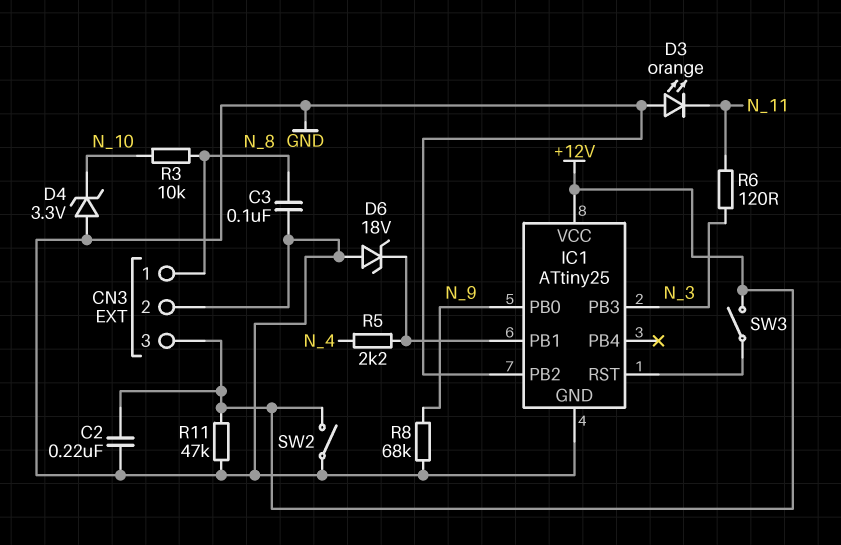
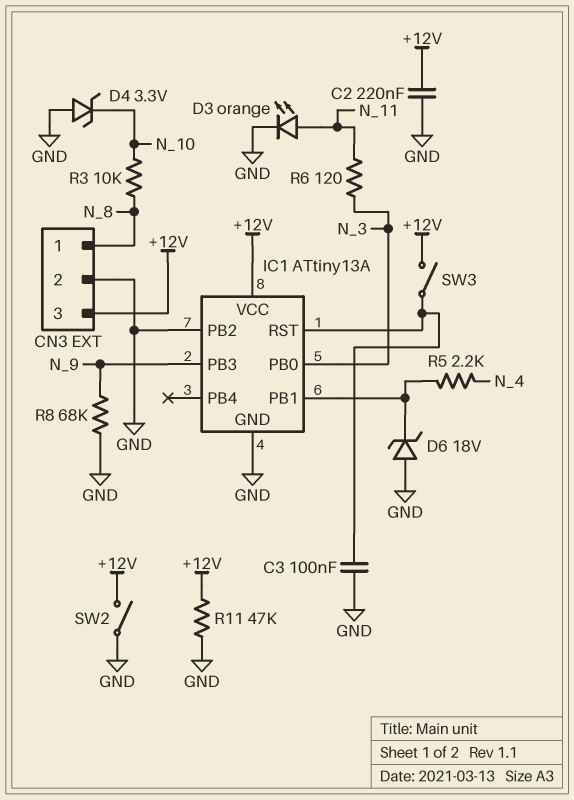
C3: 100nF (GND, N_8) -> 100nF (GND, IC1/RST)
D3: LED orange (A GND, K N_11) -> LED orange (A N_11, K GND)
IC1: ATtiny25 -> ATtiny13A
IC1 pin PB0: N_9 -> N_3
IC1 pin PB3: N_3 -> N_9

